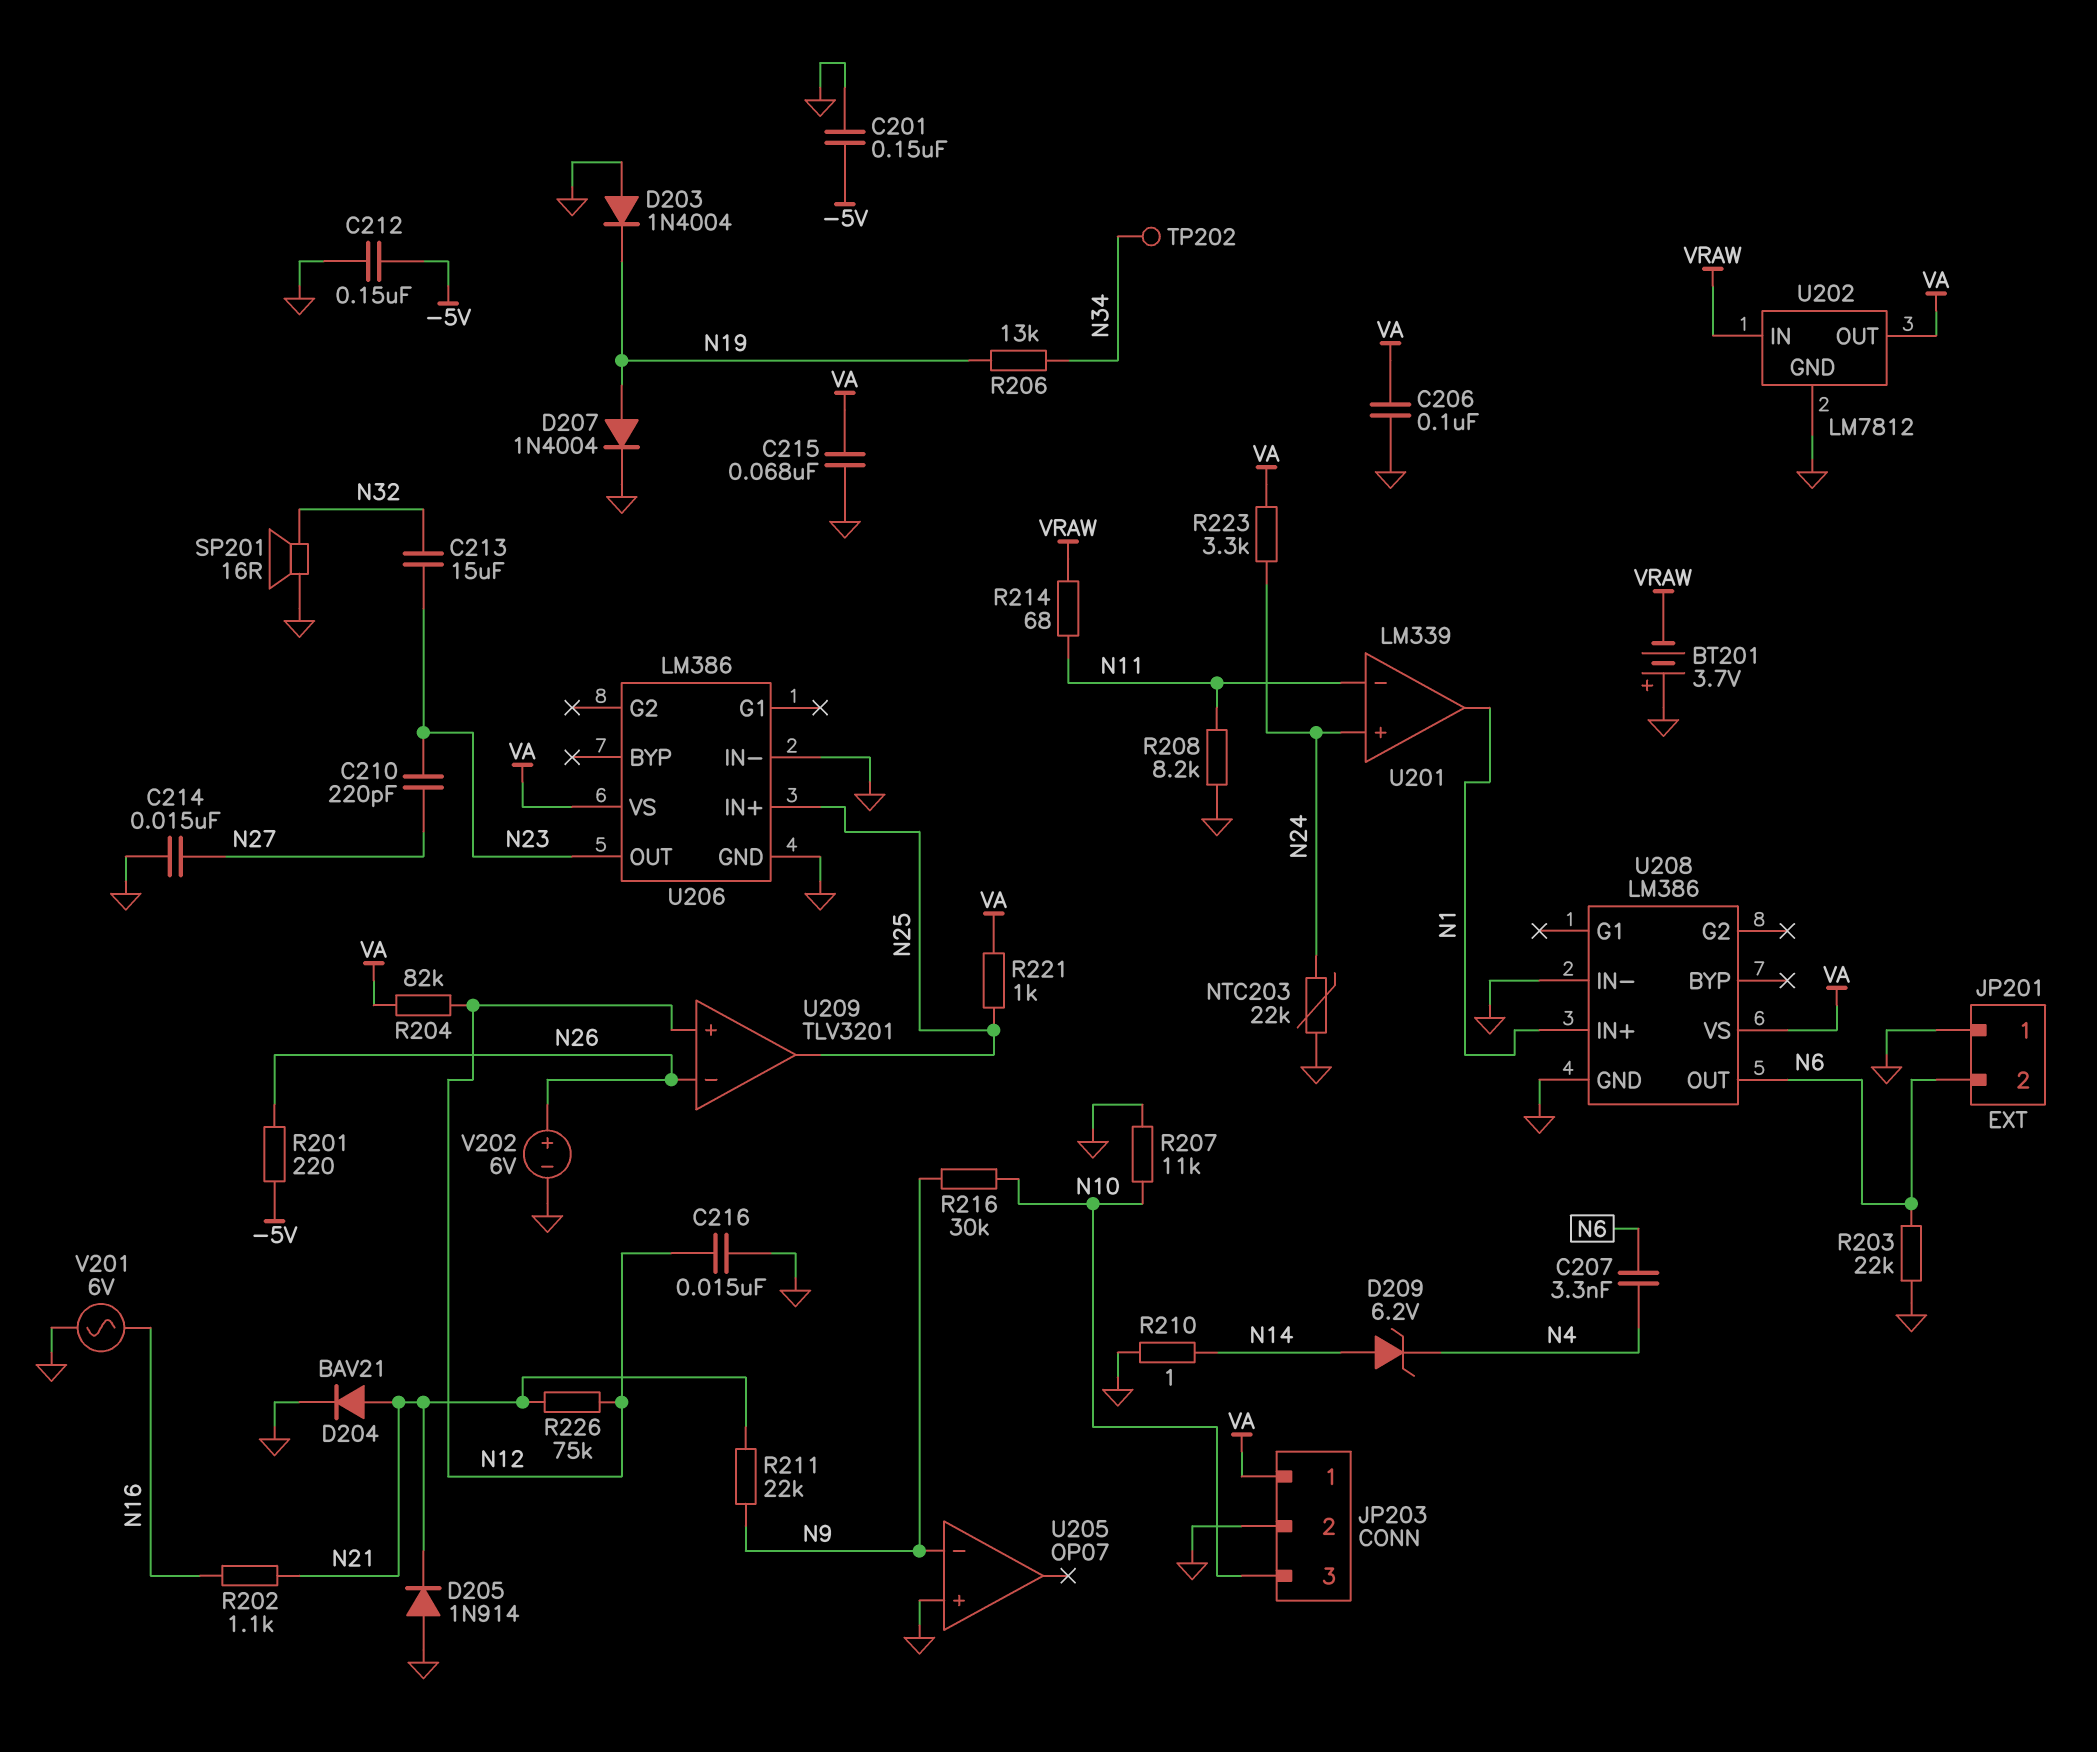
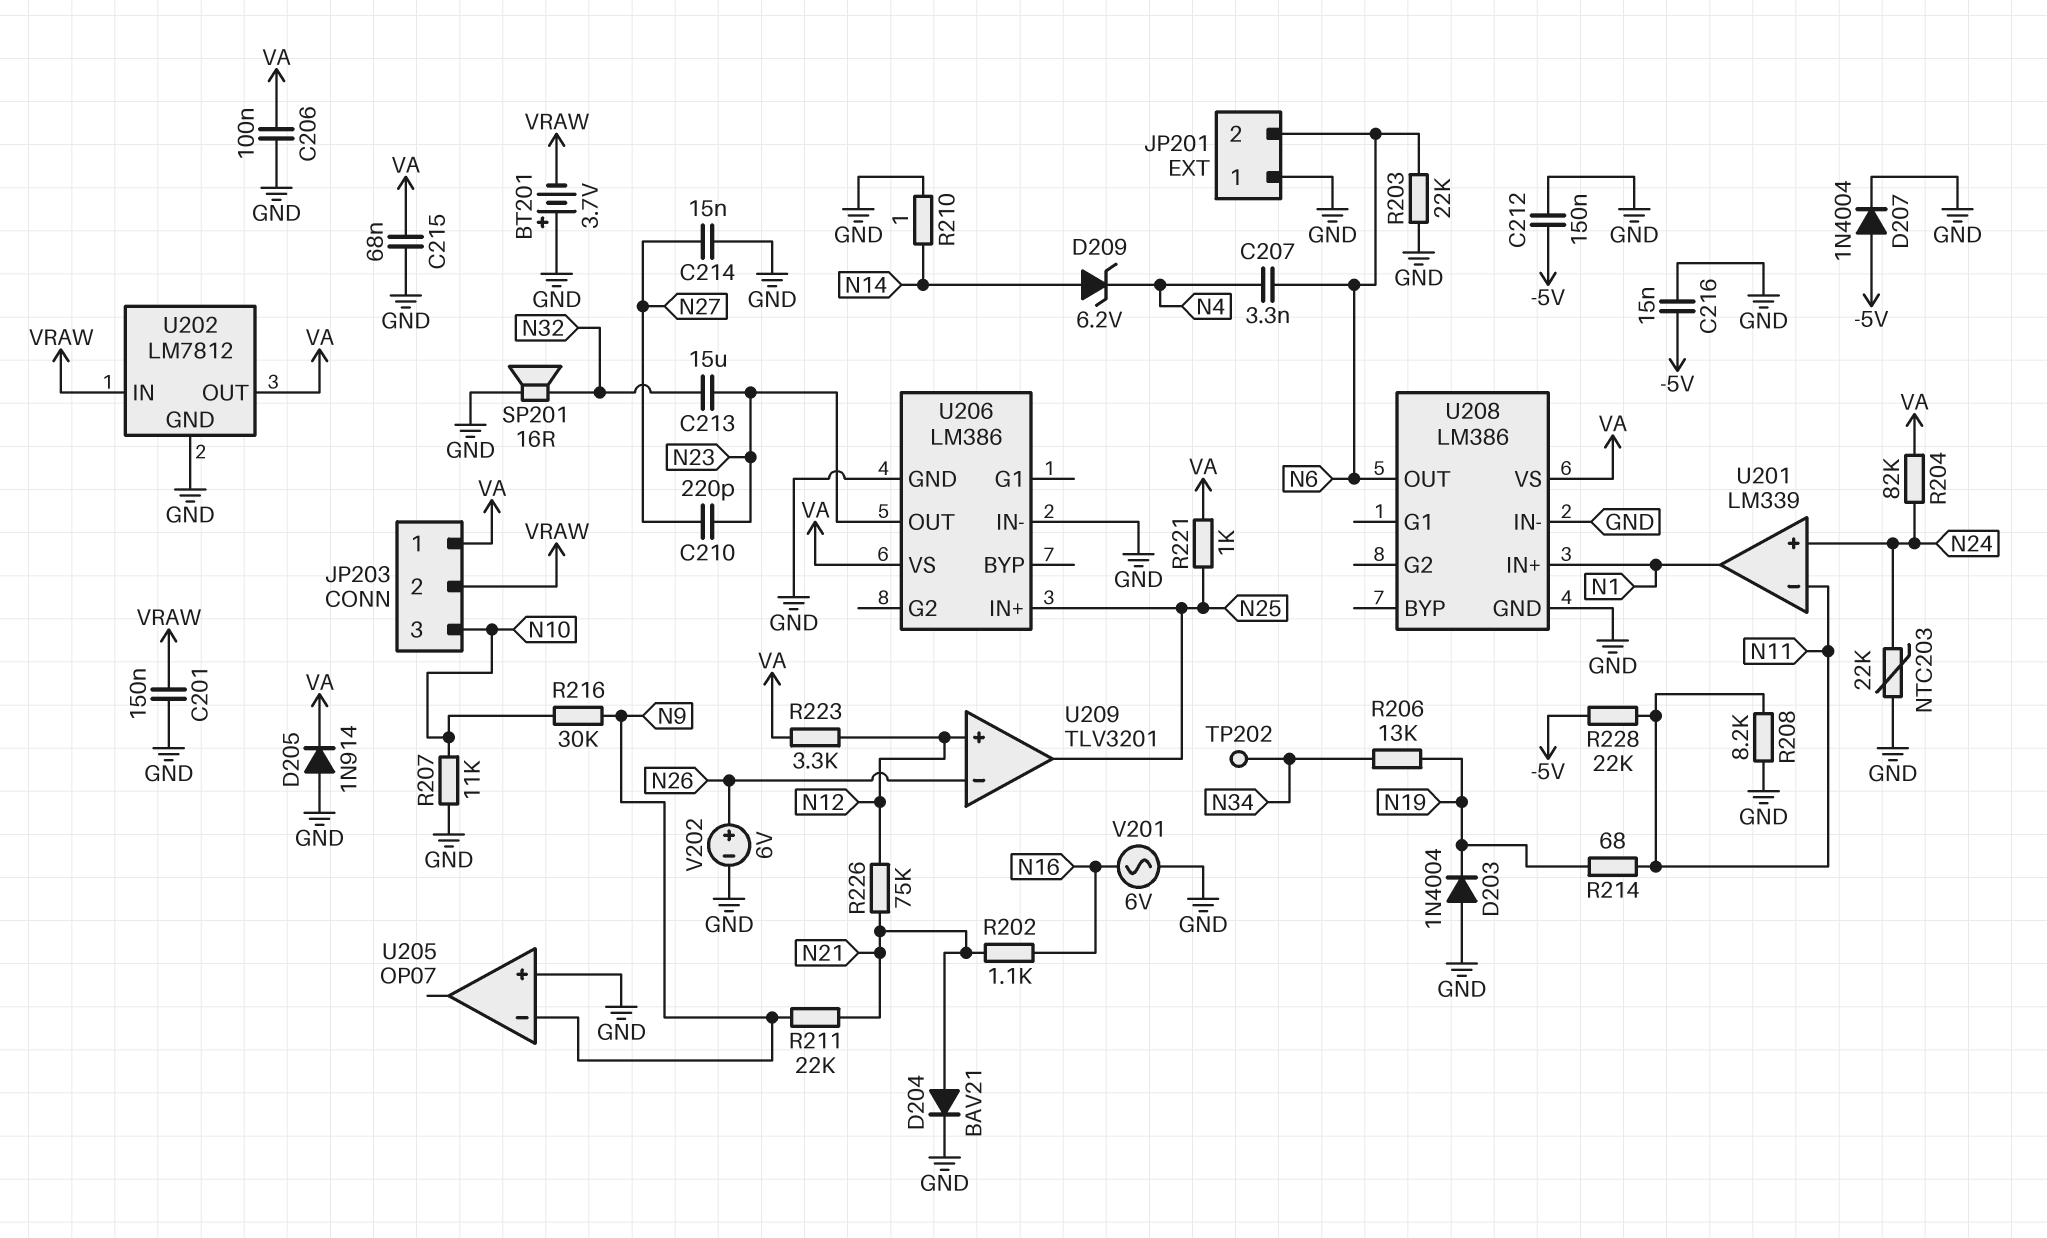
C201: 150nF (-5V, GND) -> 150nF (GND, VRAW)
C216: 15nF (GND, N12) -> 15nF (-5V, GND)
D205: diode 1N914 (A GND, K N21) -> diode 1N914 (A GND, K VA)
D207: diode 1N4004 (A N19, K GND) -> diode 1N4004 (A -5V, K GND)
JP203 pin 2: GND -> VRAW
R201: 220 (-5V, N26) -> none
R204: 82k (N12, VA) -> 82k (N24, VA)
R214: 68 (N11, VRAW) -> 68 (N11, N19)
R223: 3.3k (N24, VA) -> 3.3k (N12, VA)
R228: none -> 22k (-5V, N11)

